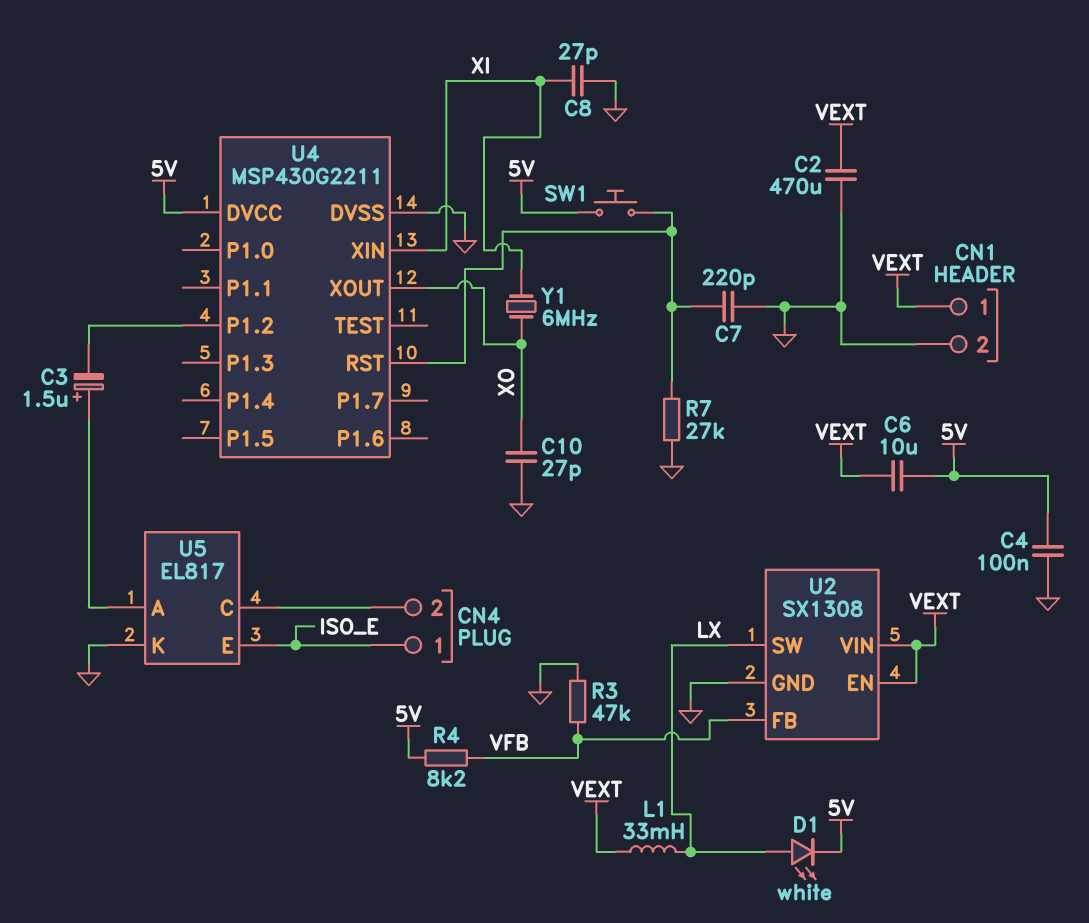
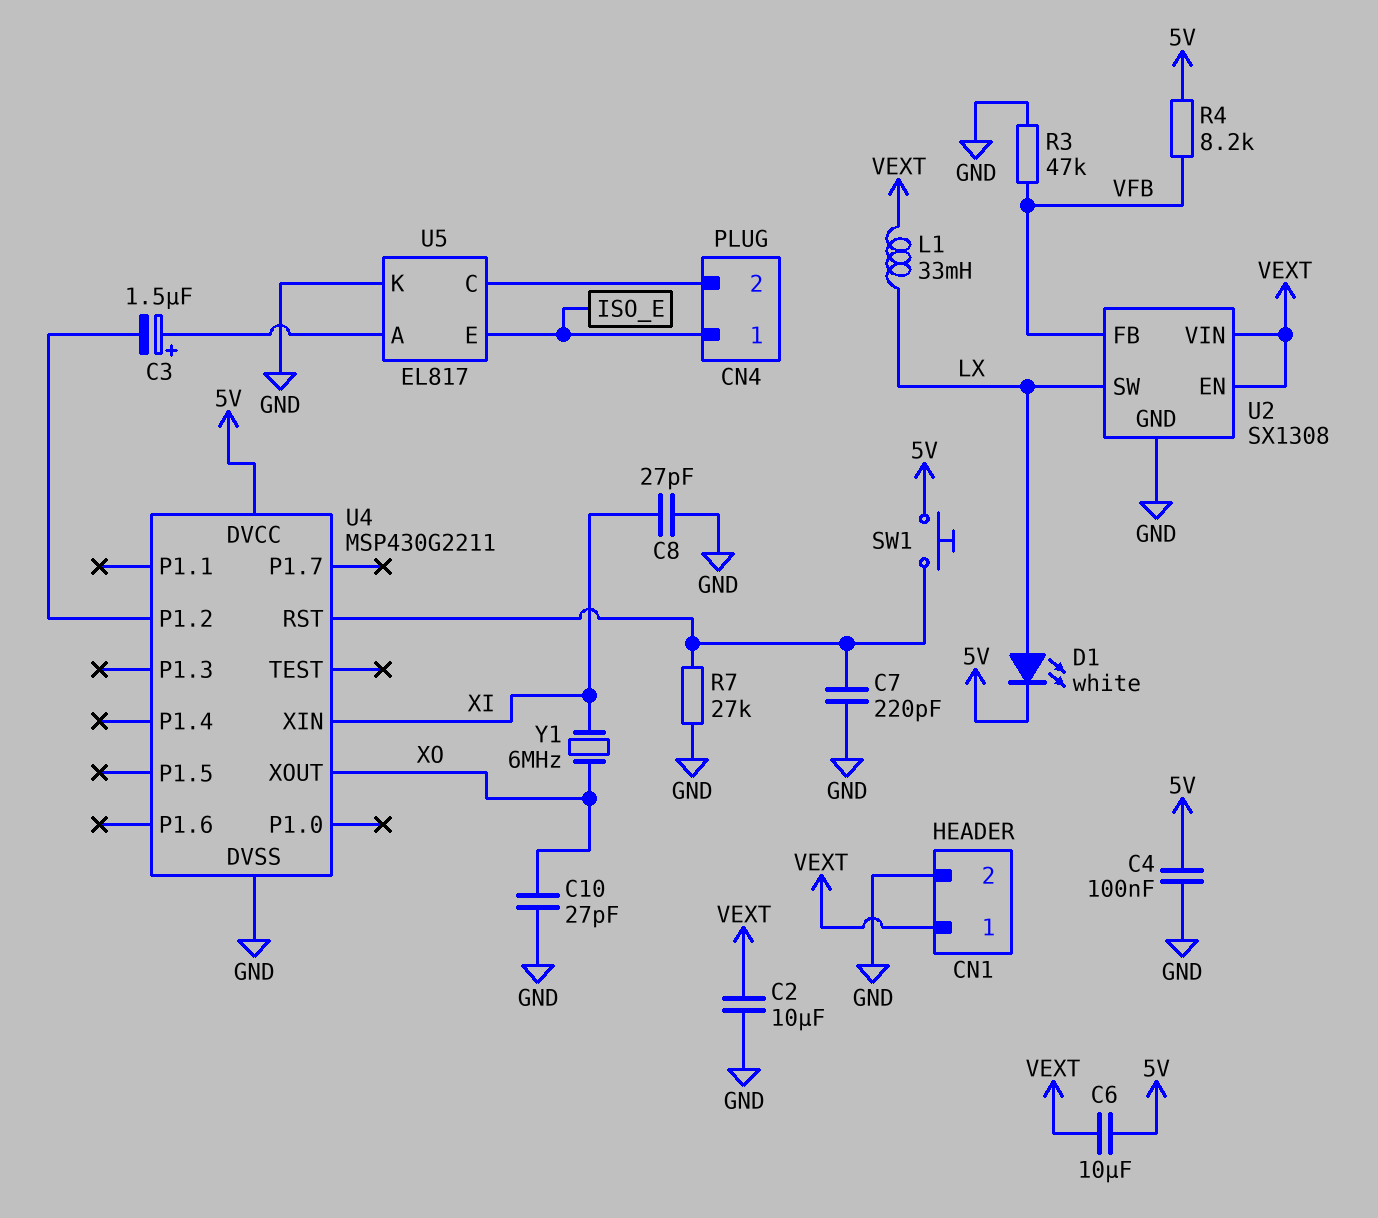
C2: 470uF (GND, VEXT) -> 10uF (GND, VEXT)

